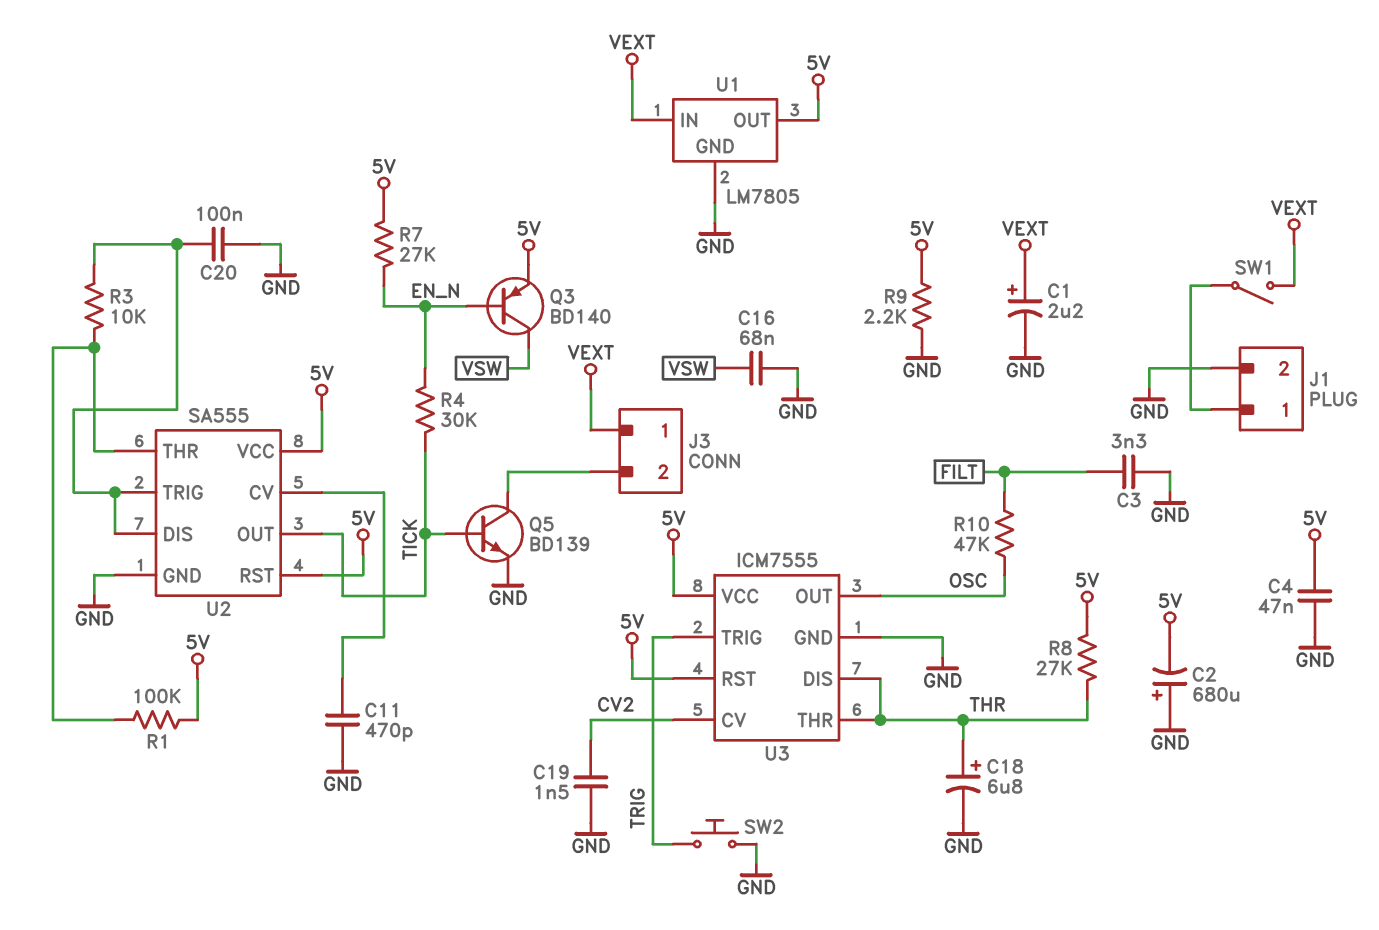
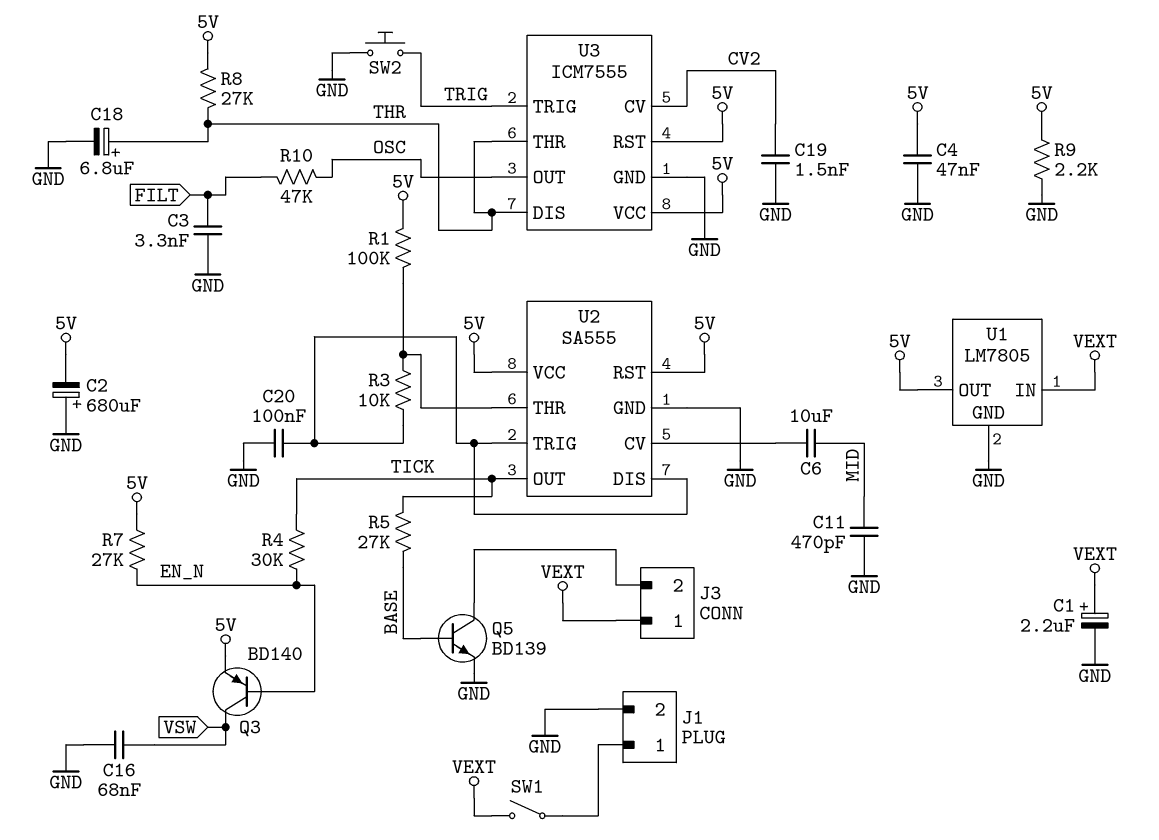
C6: none -> 10uF (MID, U2/CV)
C11: 470pF (GND, U2/CV) -> 470pF (GND, MID)
Q5: NPN BD139 (B TICK, C J3/2, E GND) -> NPN BD139 (B BASE, C J3/2, E GND)
R5: none -> 27k (BASE, TICK)

